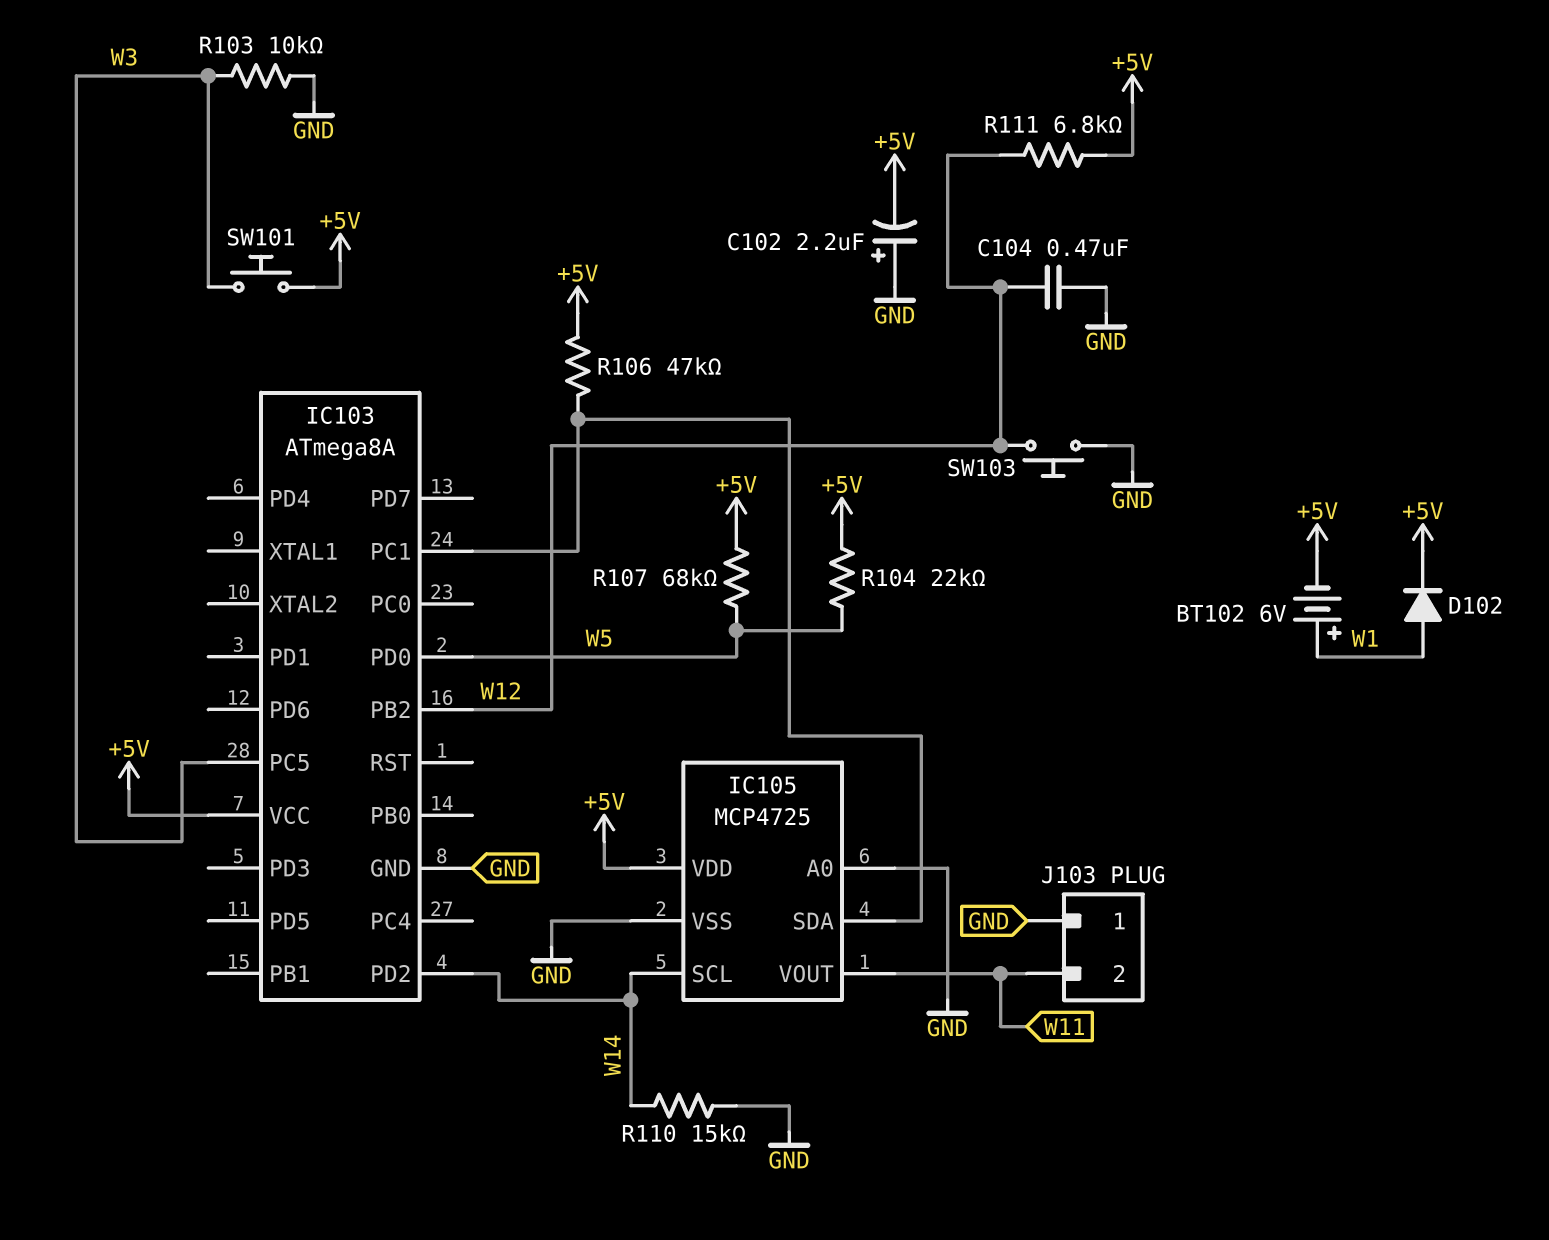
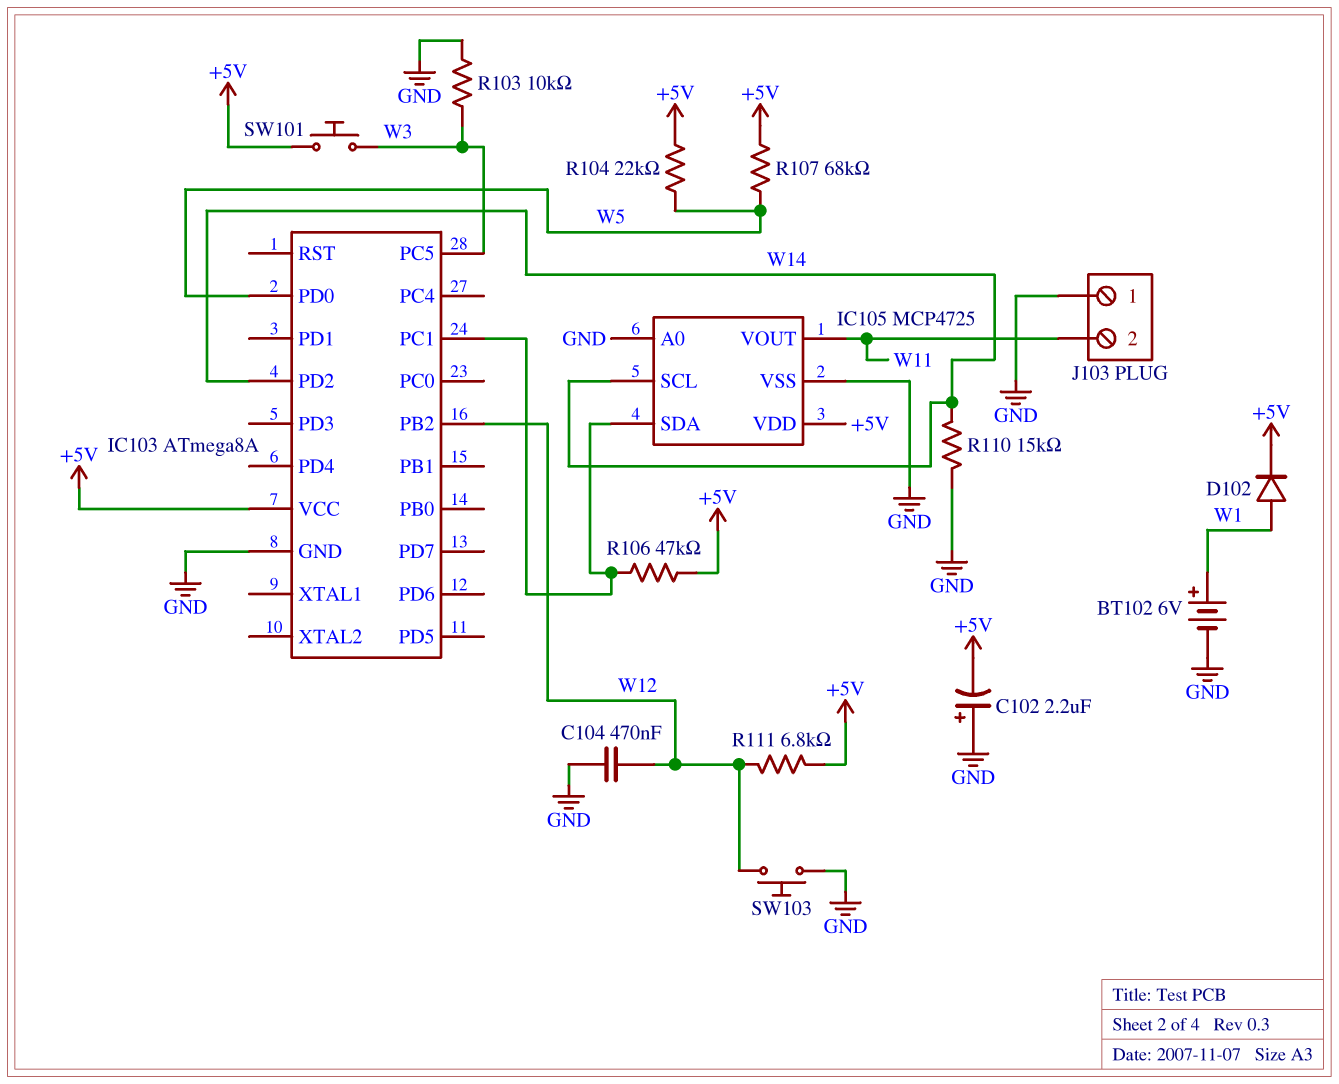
BT102: 6V (plus W1, minus +5V) -> 6V (plus W1, minus GND)

